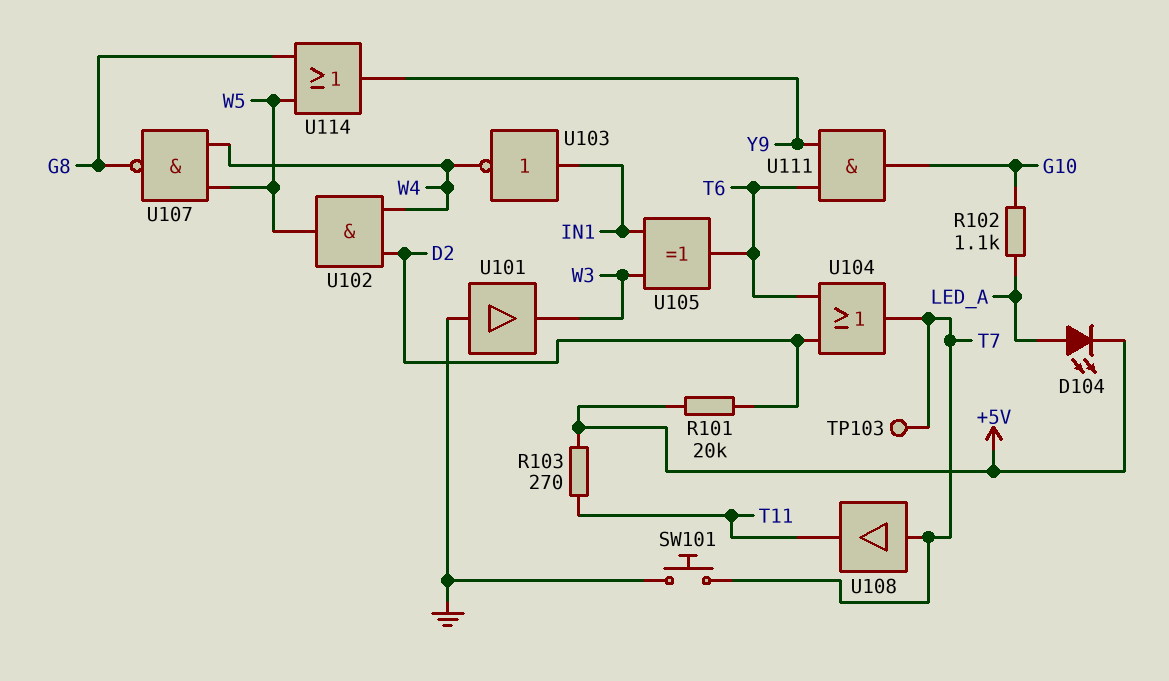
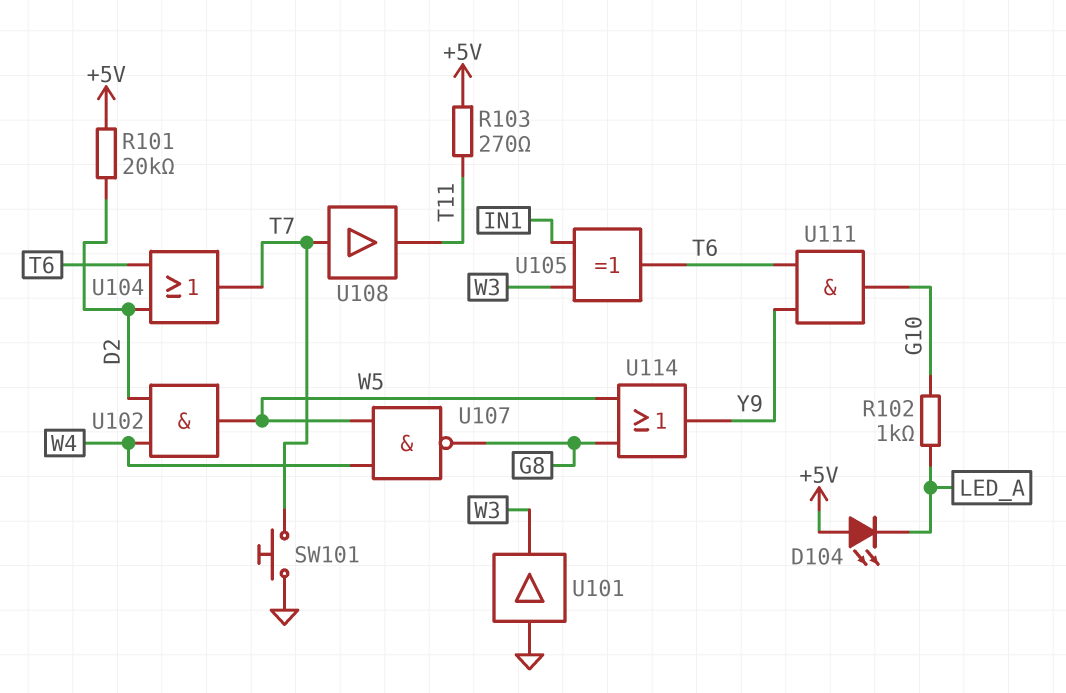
D104: LED (A LED_A, K +5V) -> LED (A +5V, K LED_A)
R102: 1.1k (G10, LED_A) -> 1k (G10, LED_A)
TP103: test point (T7) -> none
U103: NOT (in IN1, out W4) -> none

